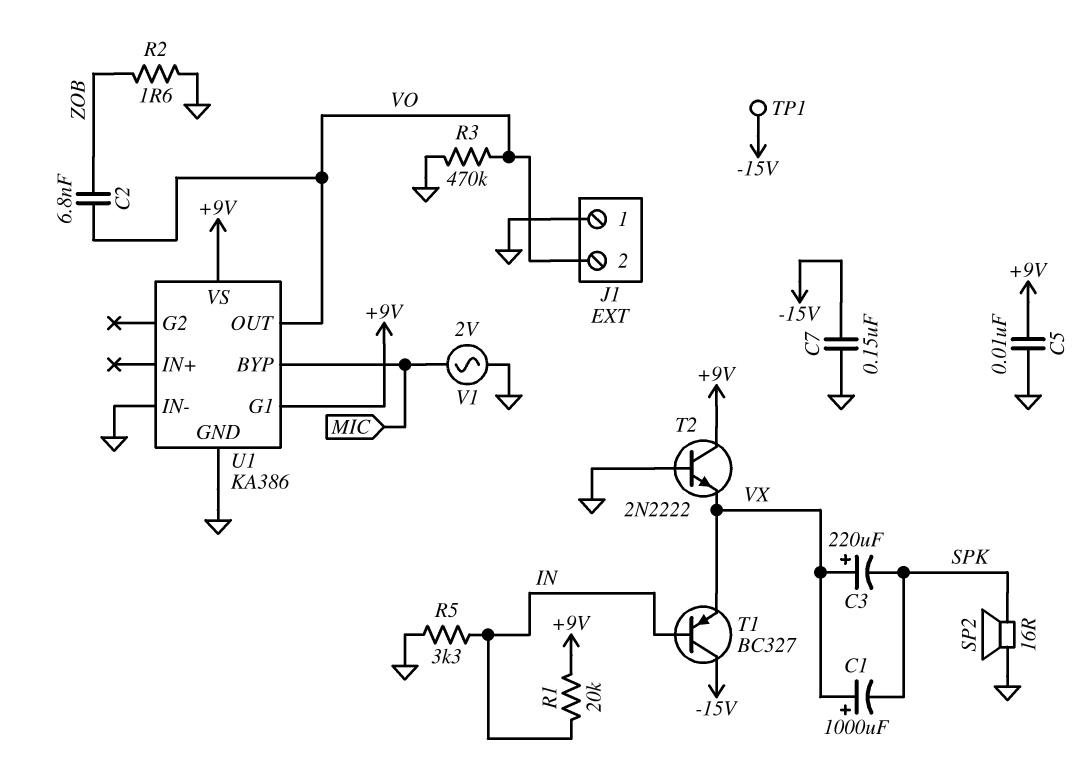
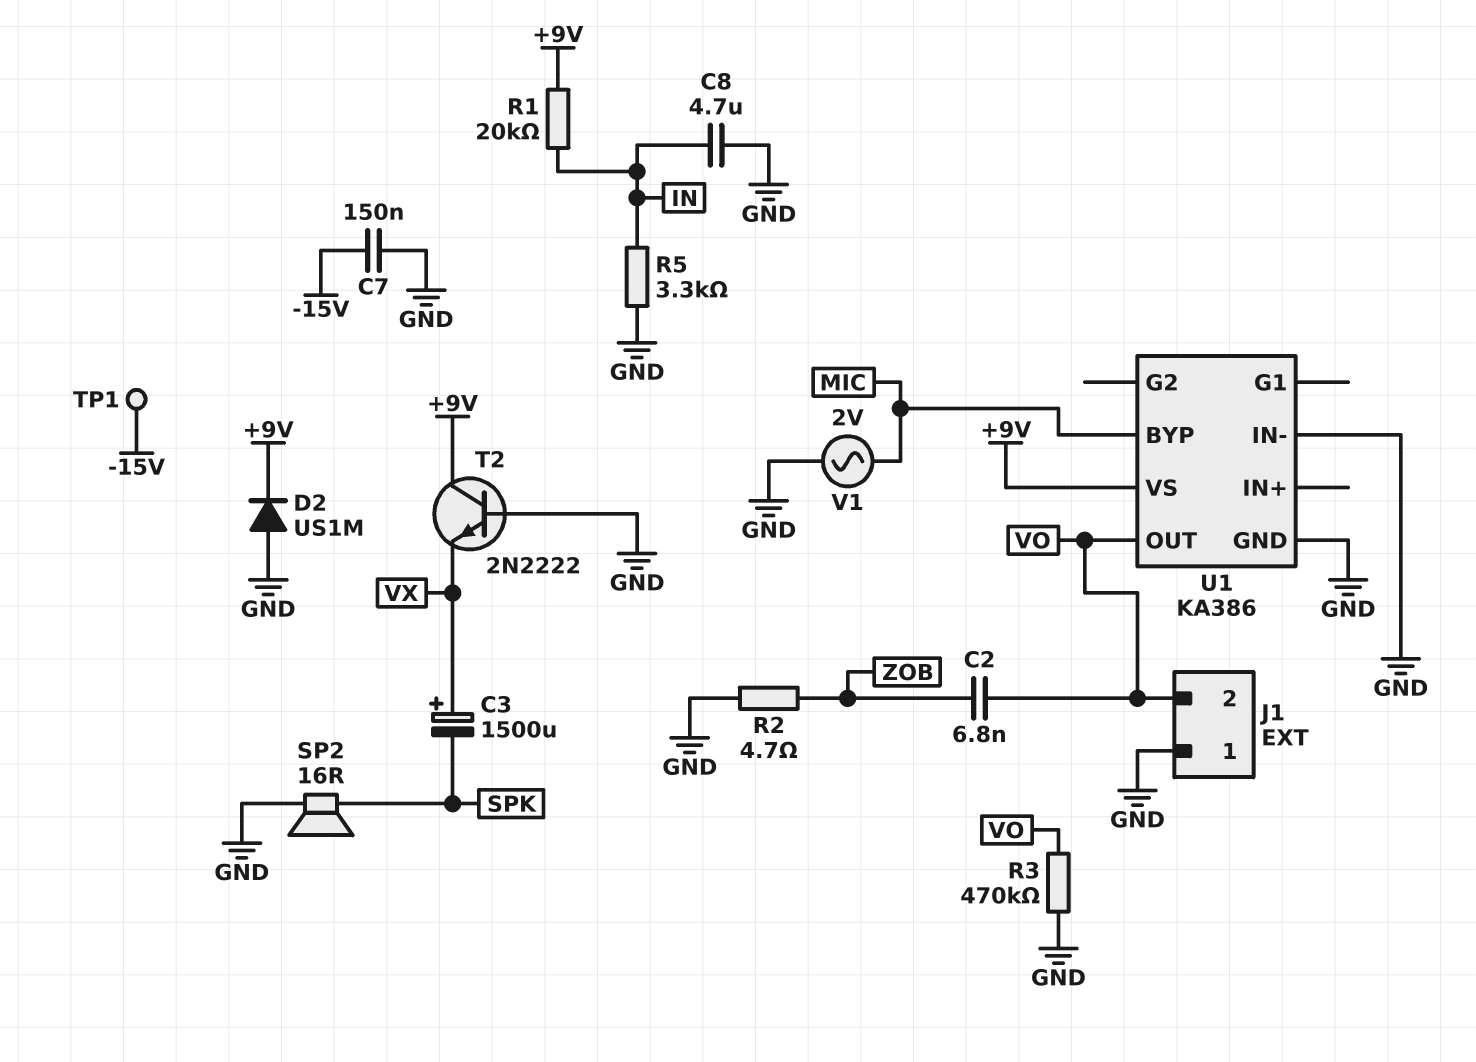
C1: 1000uF (plus VX, minus SPK) -> none
C3: 220uF (plus VX, minus SPK) -> 1500uF (plus VX, minus SPK)
C5: 10nF (+9V, GND) -> none
C8: none -> 4.7uF (GND, IN)
D2: none -> diode US1M (A GND, K +9V)
R2: 1.6 (GND, ZOB) -> 4.7 (GND, ZOB)
T1: PNP BC327 (B IN, C -15V, E VX) -> none
U1 pin G1: +9V -> none

